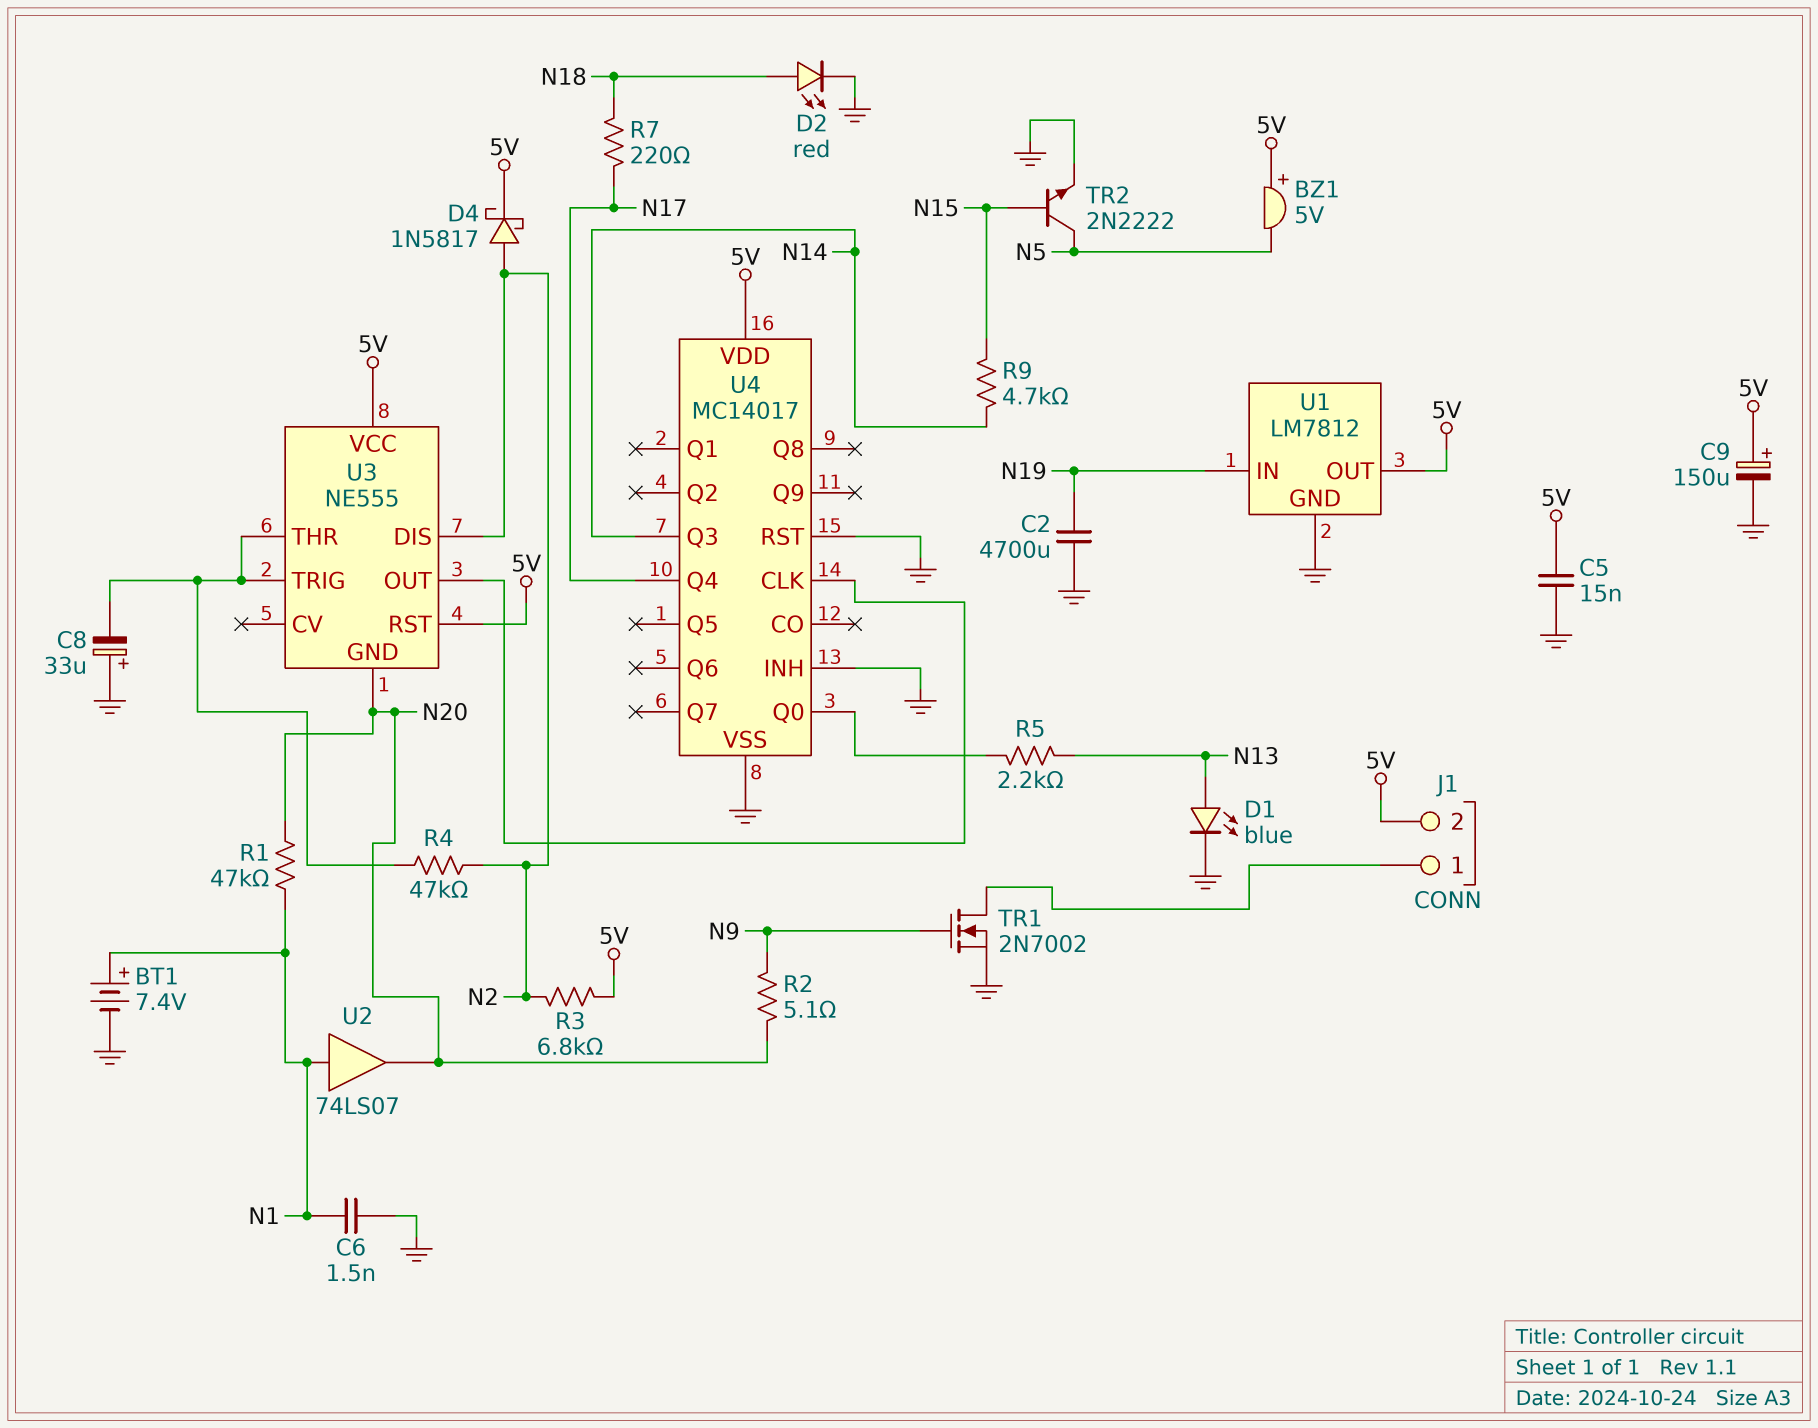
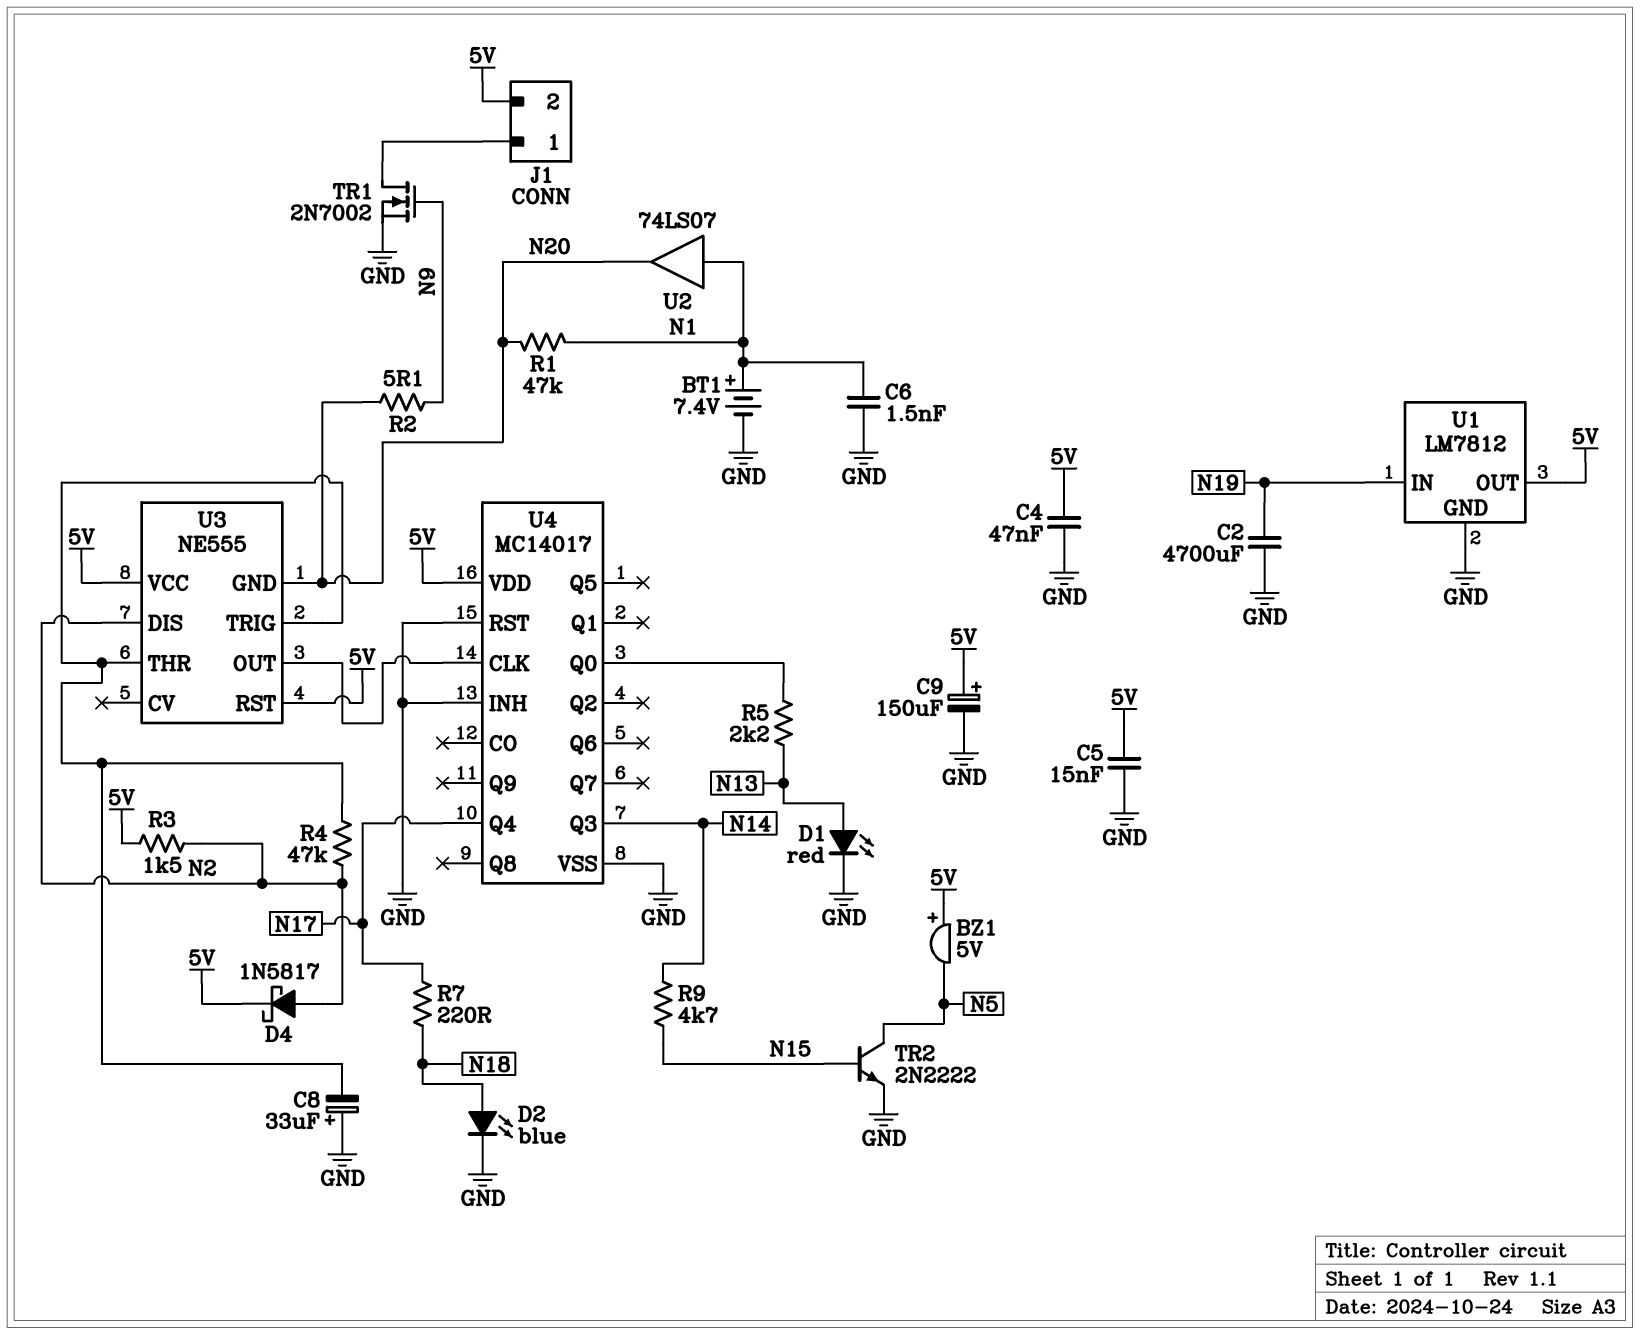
C4: none -> 47nF (5V, GND)
D1: LED blue (A N13, K GND) -> LED red (A N13, K GND)
D2: LED red (A N18, K GND) -> LED blue (A N18, K GND)
R3: 6.8k (5V, N2) -> 1.5k (5V, N2)

